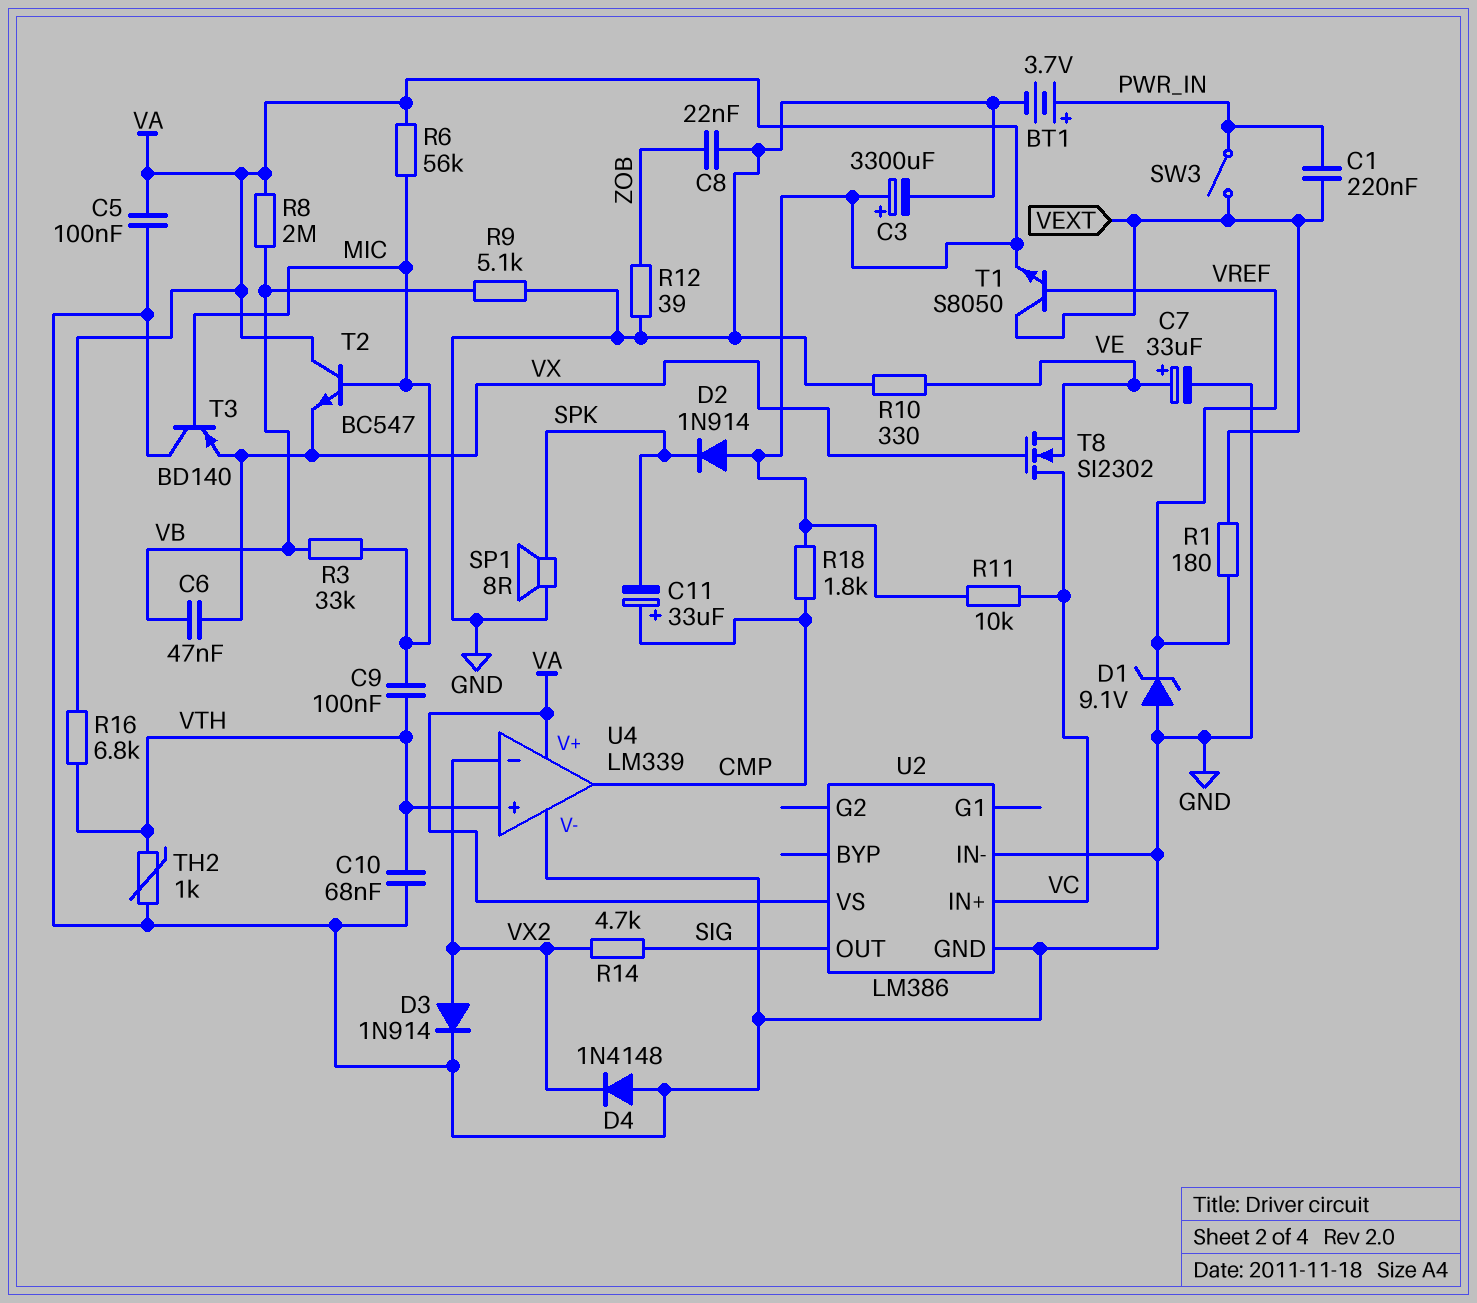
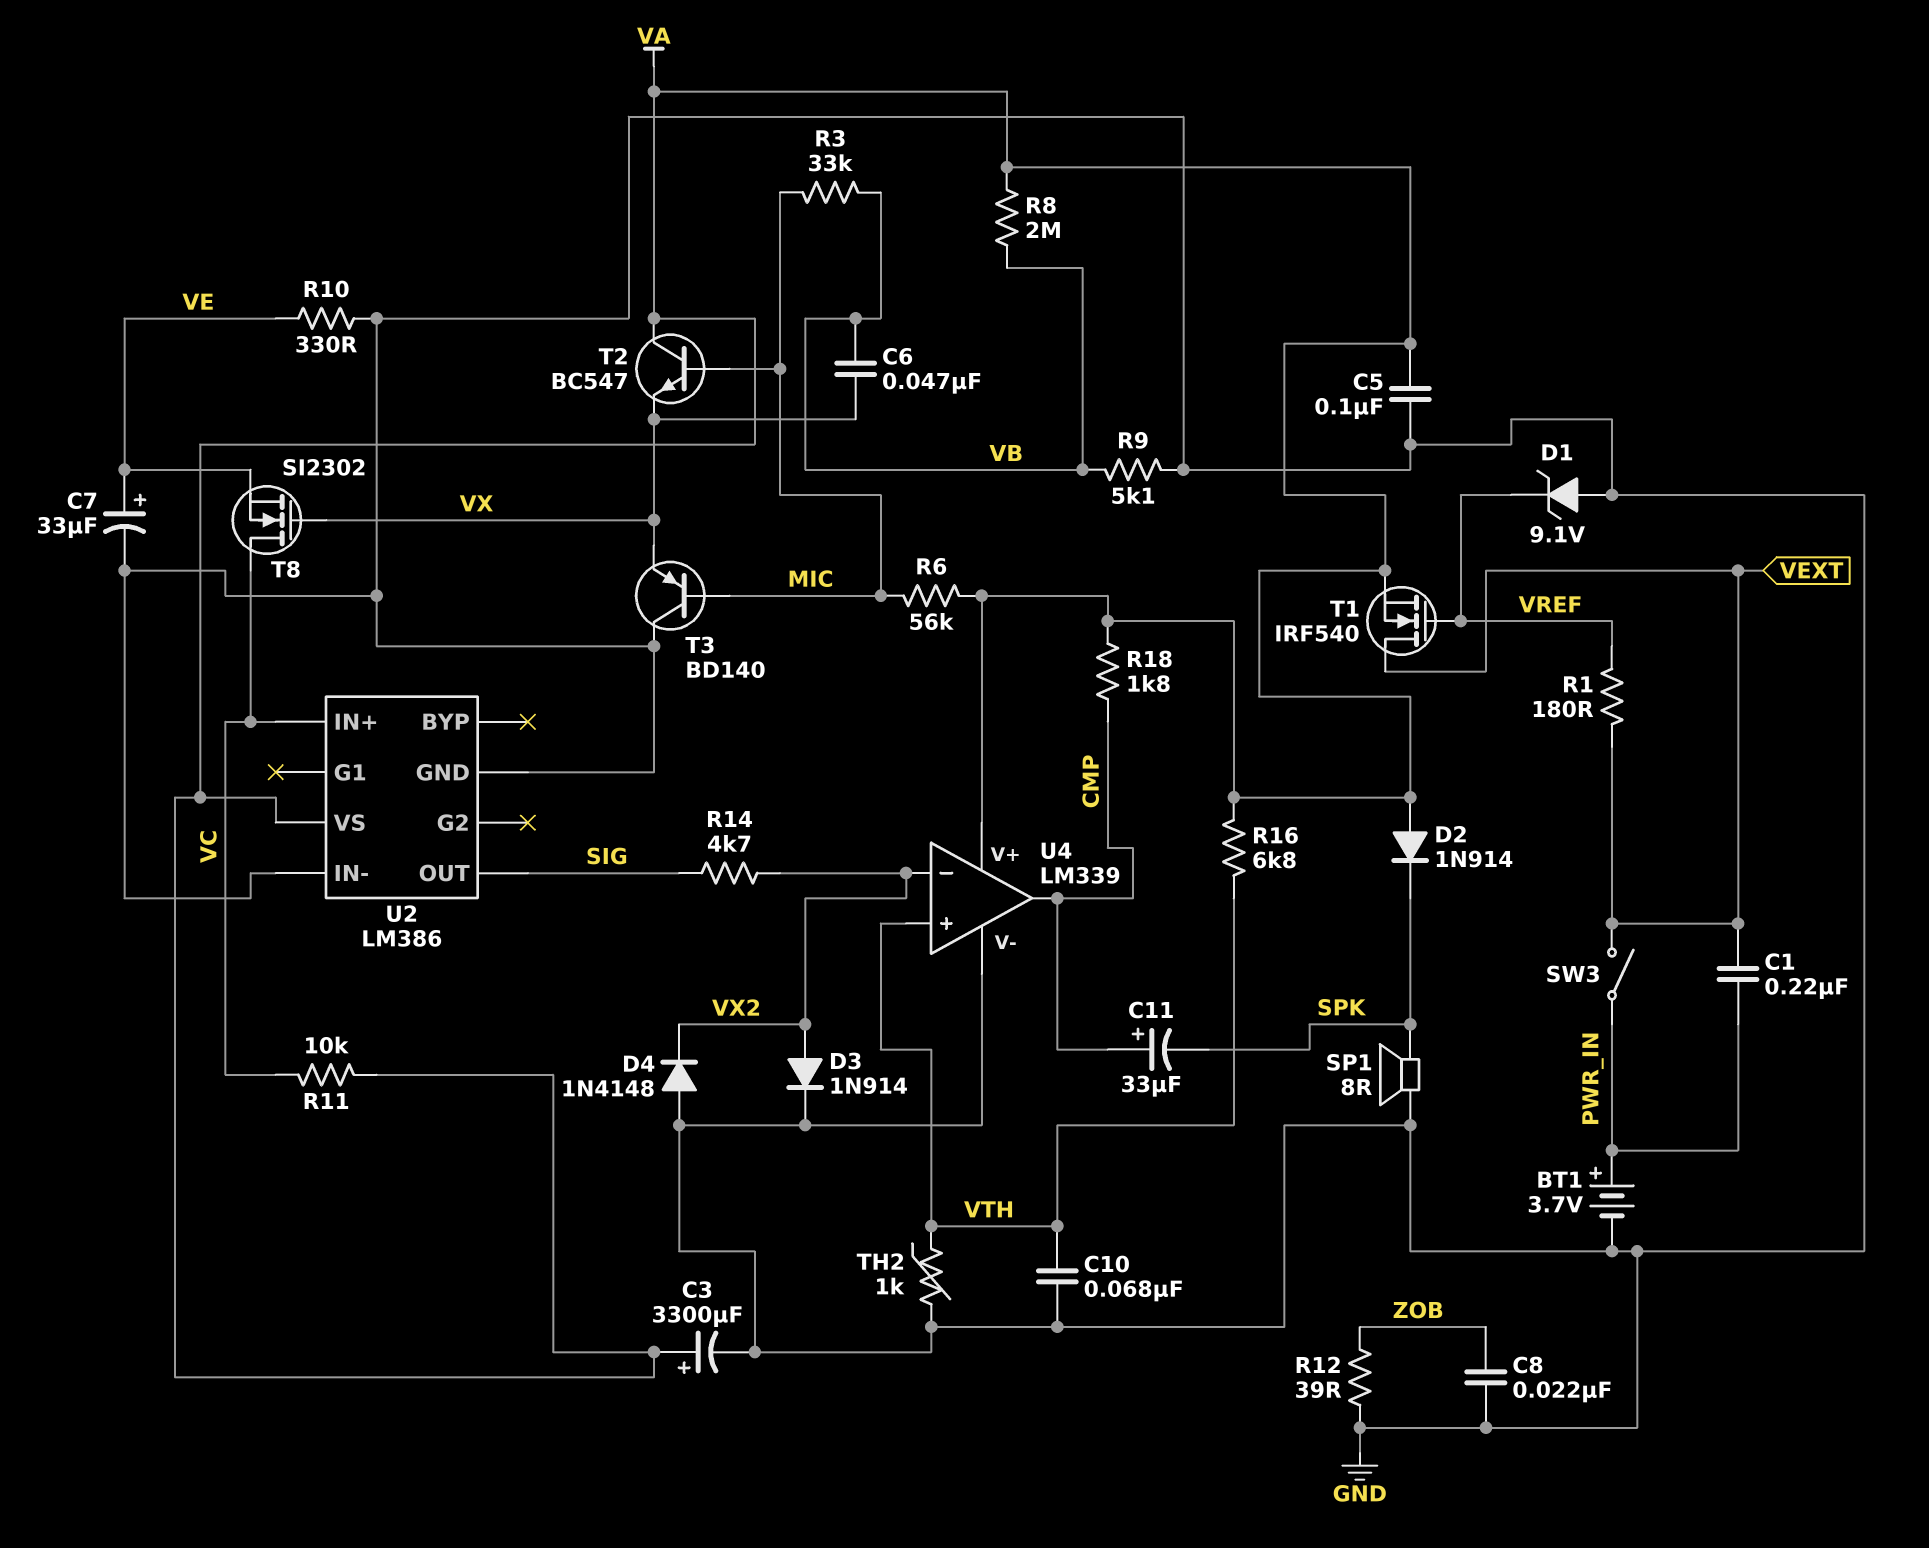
C9: 100nF (MIC, VTH) -> none
T1: NPN S8050 (B VREF, C VEXT, E VA) -> NMOS IRF540 (G VREF, D VEXT, S VA)

